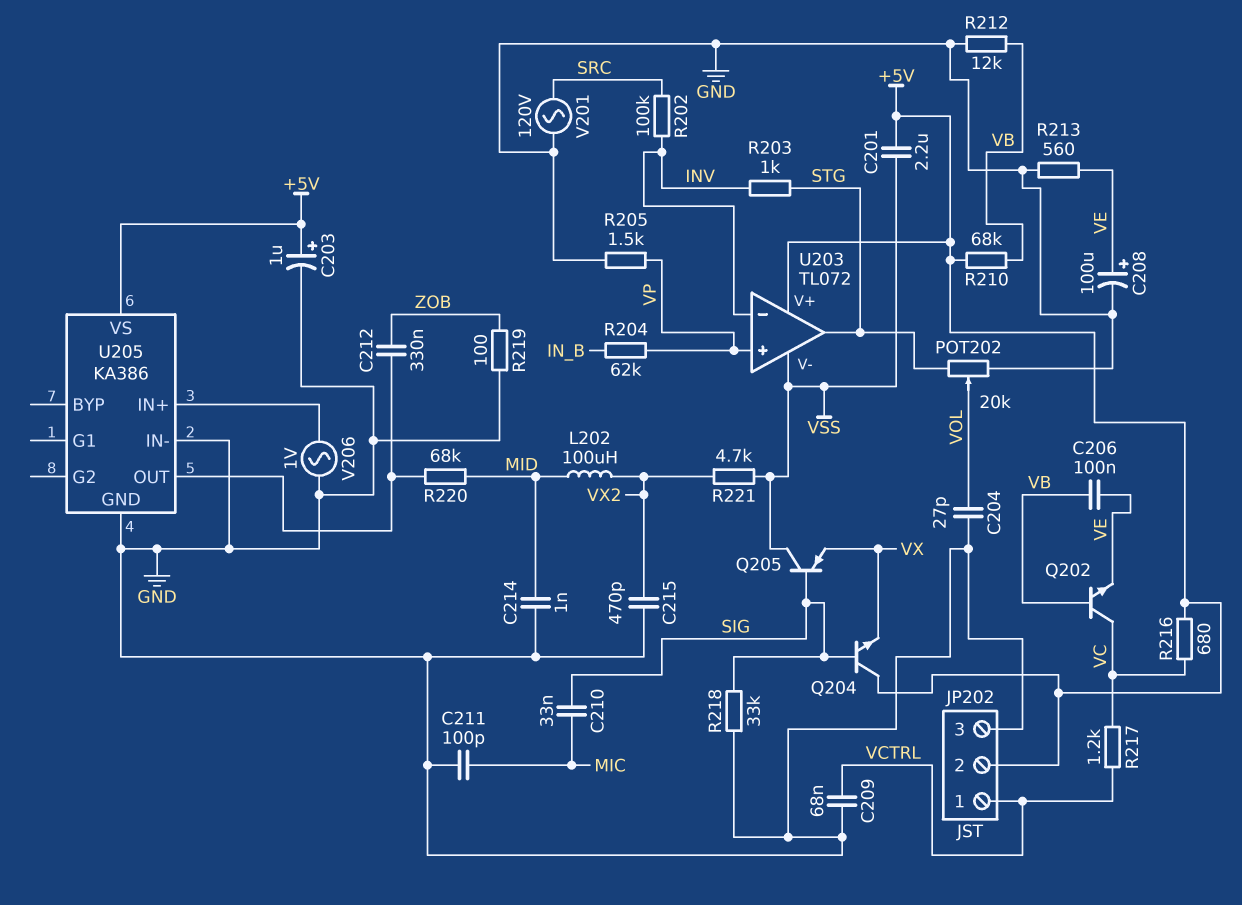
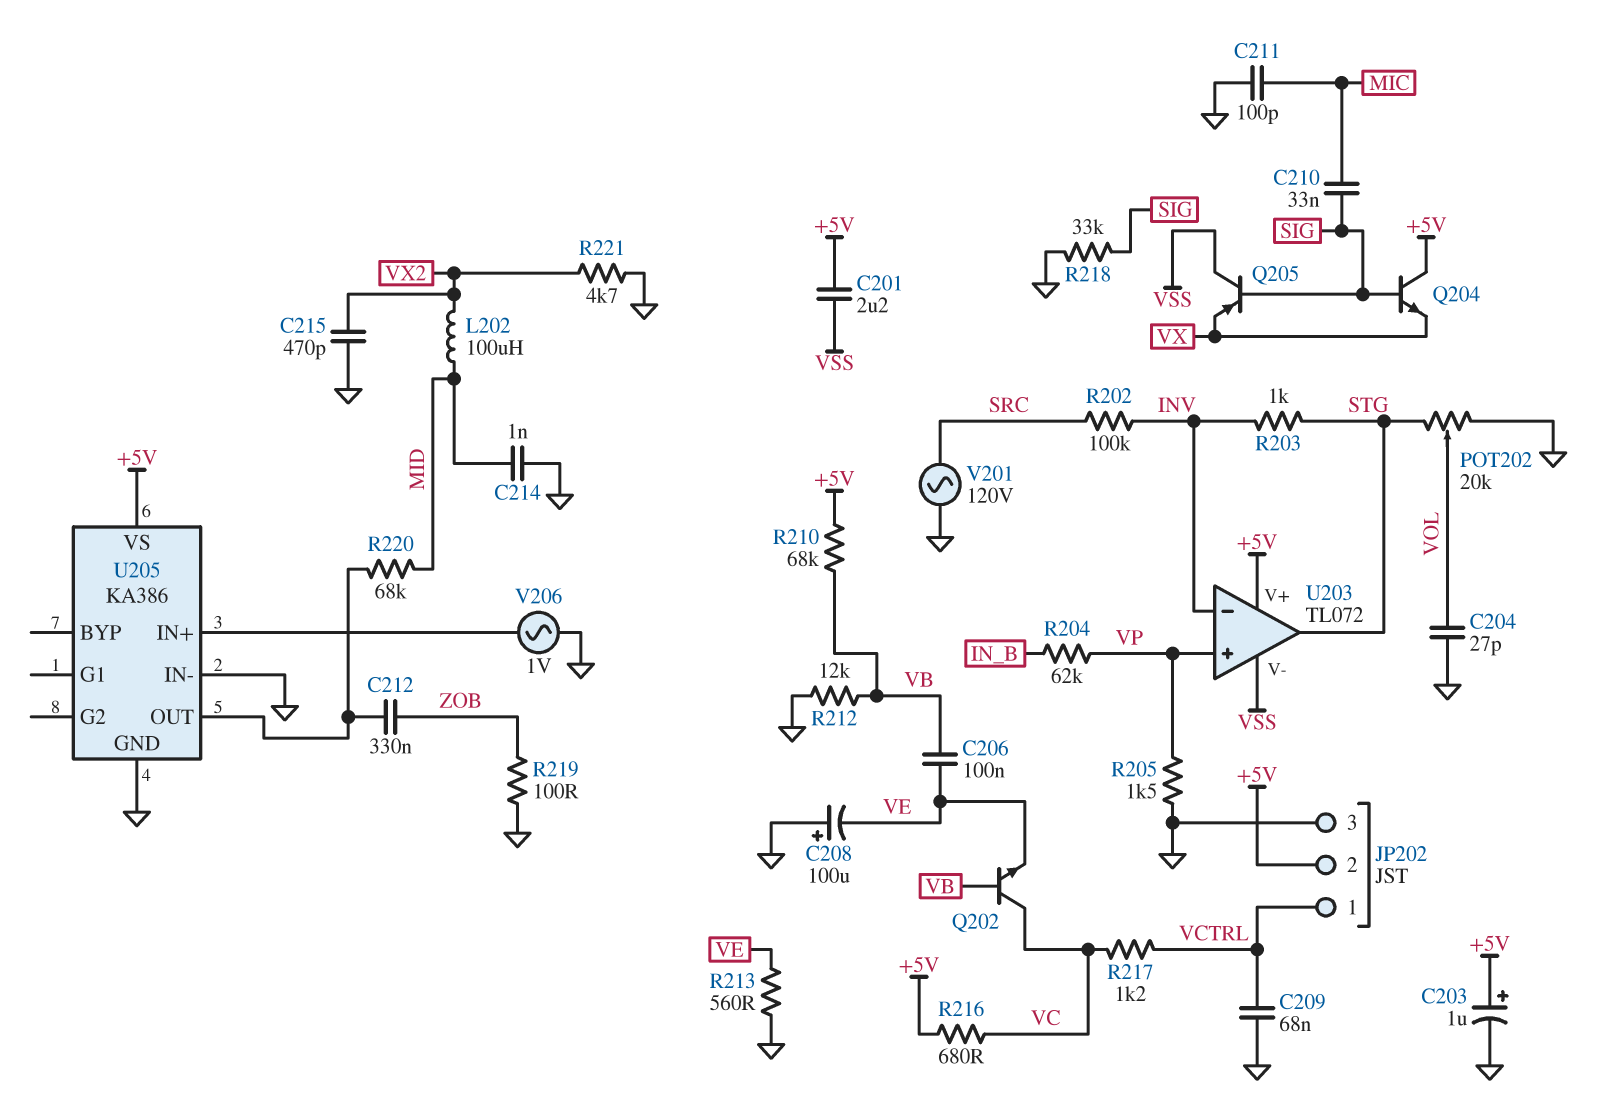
C208: 100uF (plus VE, minus GND) -> 100uF (plus GND, minus VE)
R221: 4.7k (VSS, VX2) -> 4.7k (GND, VX2)

